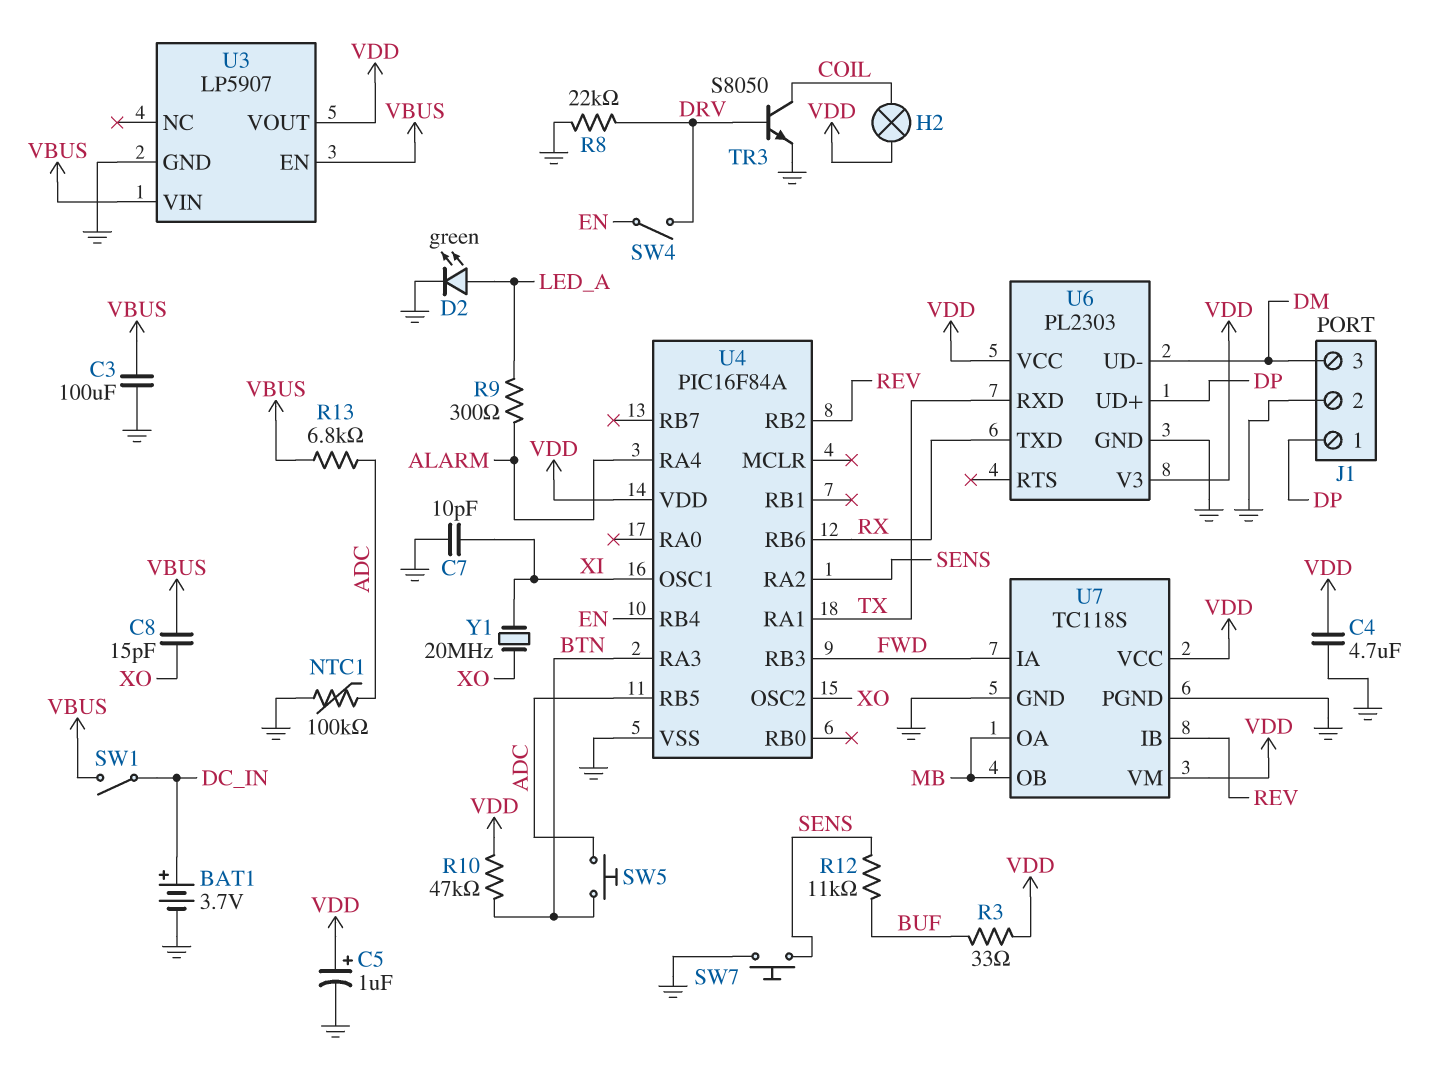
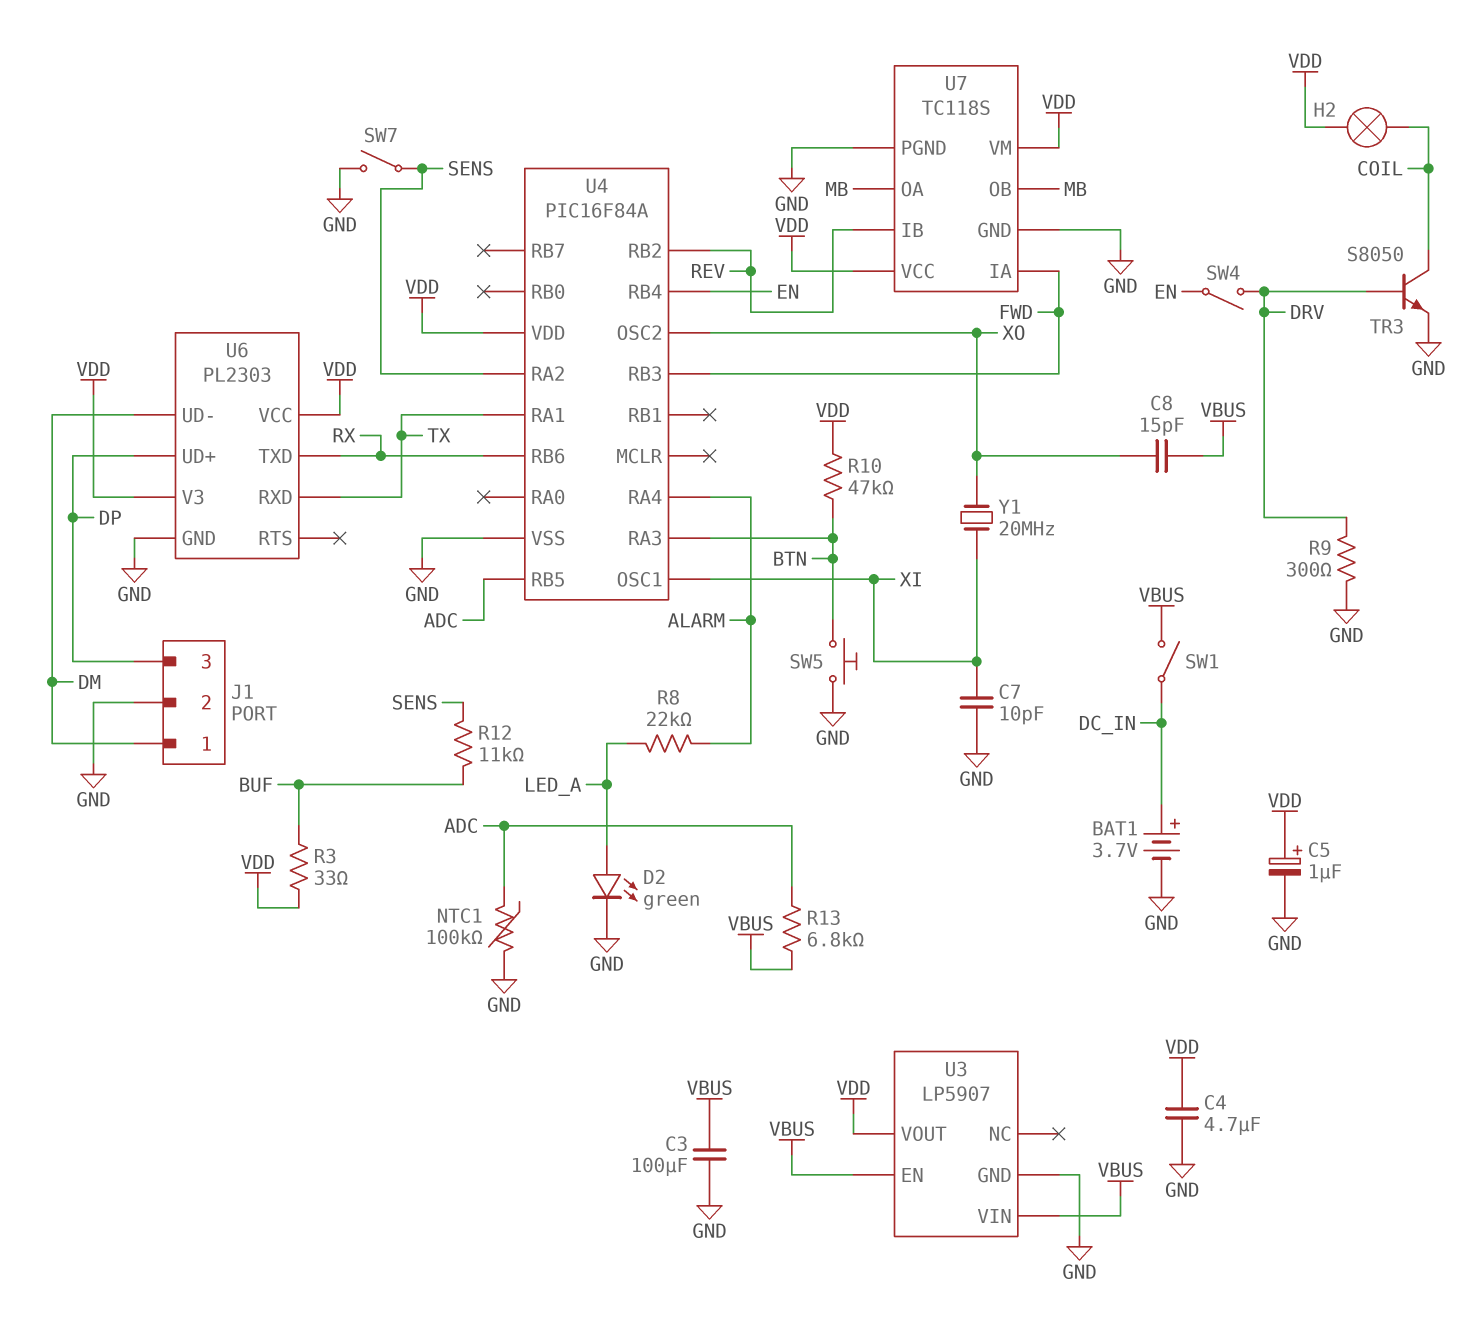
J1 pin 1: DP -> DM
J1 pin 3: DM -> DP
R8: 22k (DRV, GND) -> 22k (ALARM, LED_A)
R9: 300 (ALARM, LED_A) -> 300 (DRV, GND)
SW5: button (ADC, BTN) -> button (BTN, GND)
SW7: button (GND, SENS) -> switch (GND, SENS)

